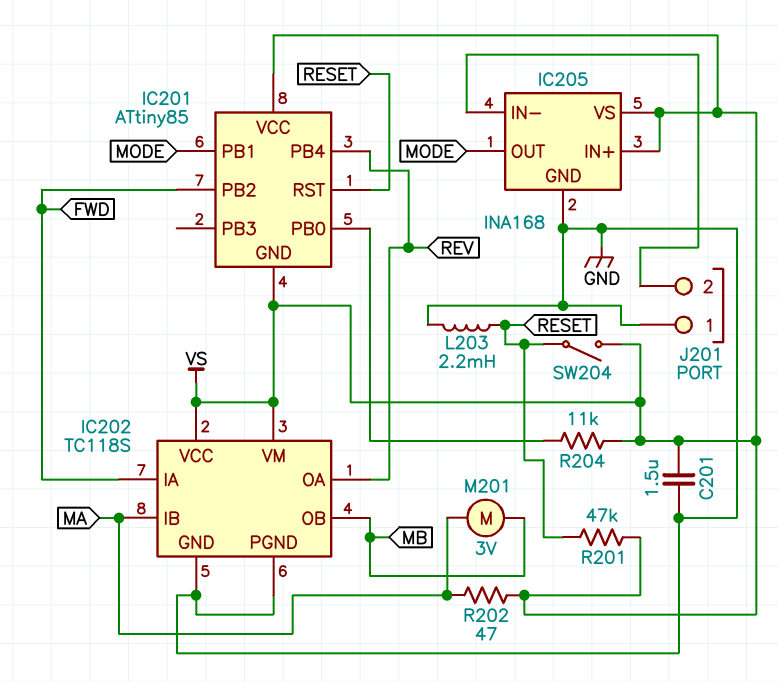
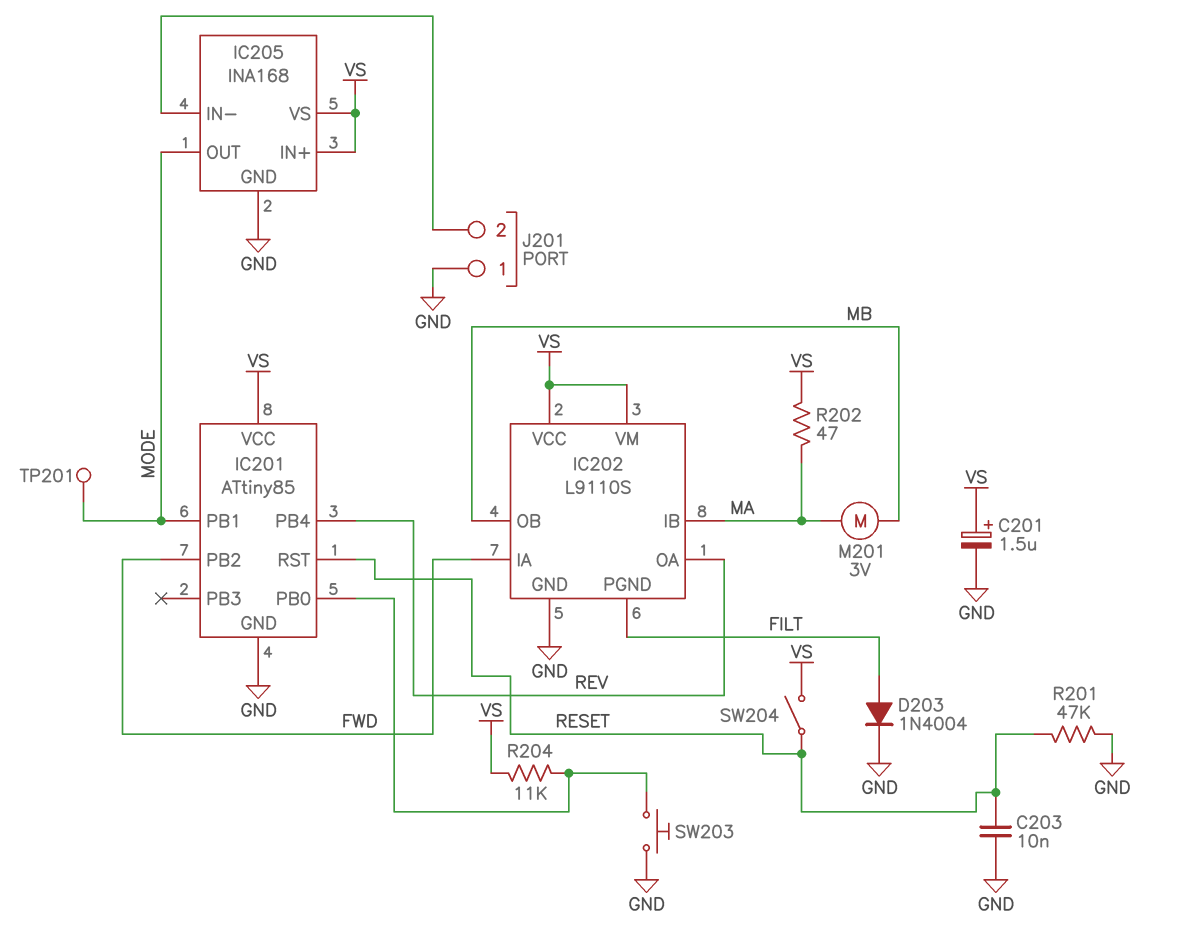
C201: 1.5uF (GND, VS) -> 1.5uF (plus VS, minus GND)
C203: none -> 10nF (GND, RESET)
D203: none -> diode 1N4004 (A FILT, K GND)
IC201 pin GND: VS -> GND
IC202: TC118S -> L9110S
IC202 pin PGND: GND -> FILT
L203: 2.2mH (GND, RESET) -> none
R201: 47k (RESET, VS) -> 47k (GND, RESET)
SW203: none -> button (GND, IC201/PB0)
TP201: none -> test point (MODE)

